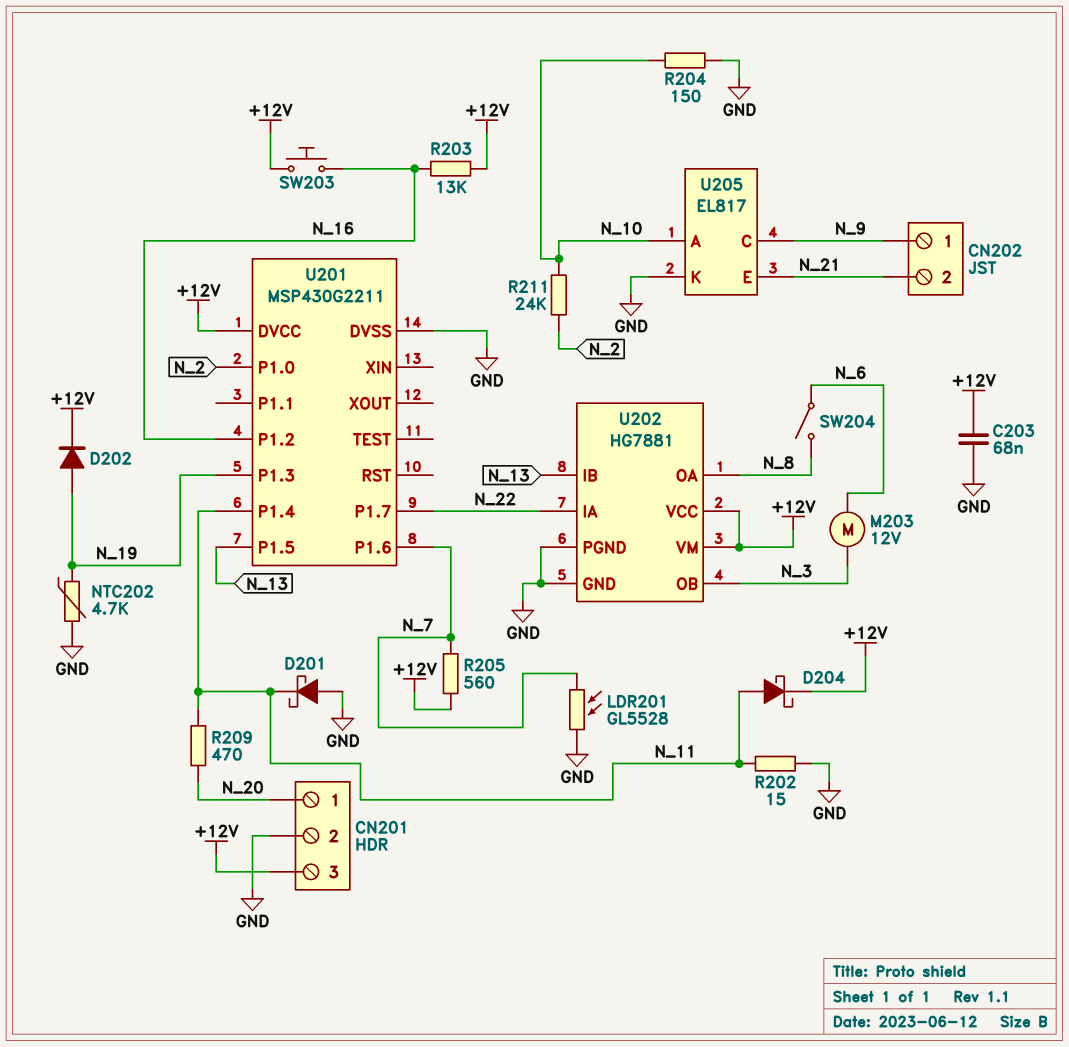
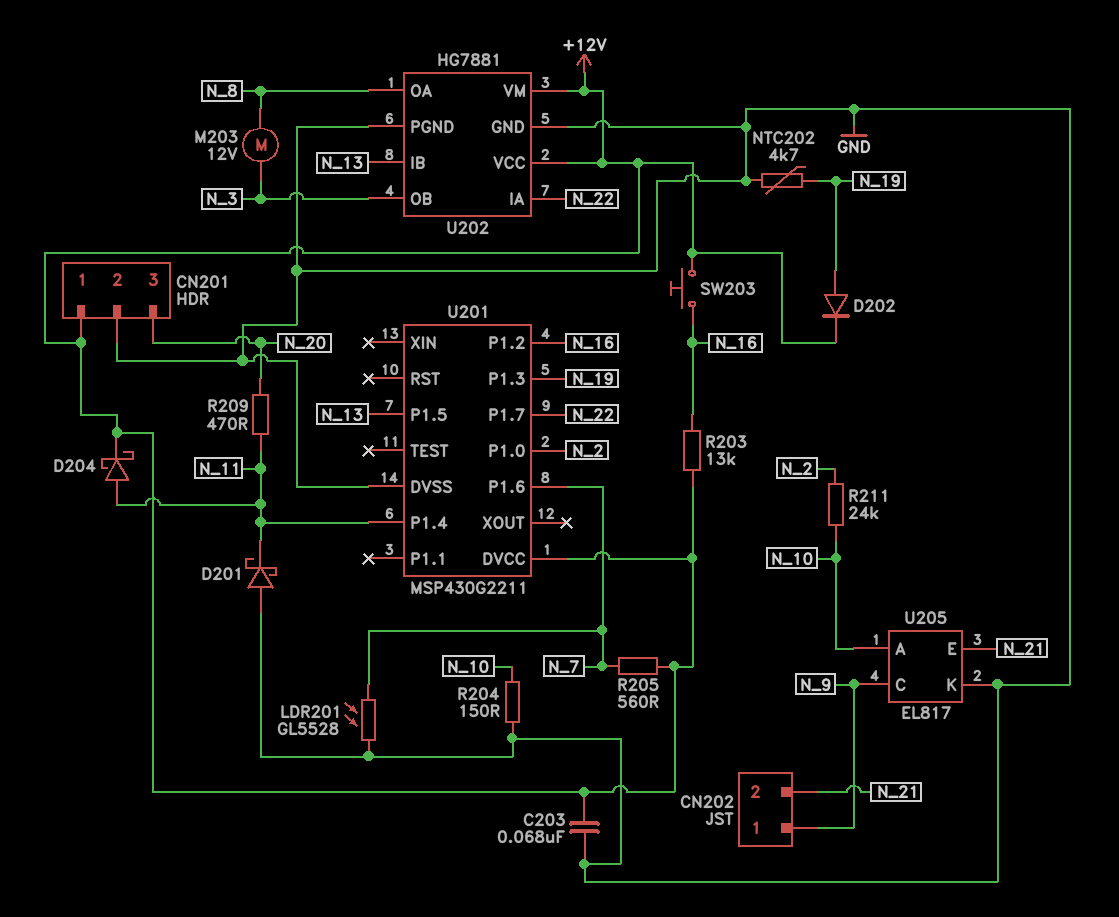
CN201 pin 1: N_20 -> +12V
CN201 pin 3: +12V -> N_20
M203: motor 12V (N_3, N_6) -> motor 12V (N_3, N_8)
R202: 15 (GND, N_11) -> none
SW204: switch (N_6, N_8) -> none

